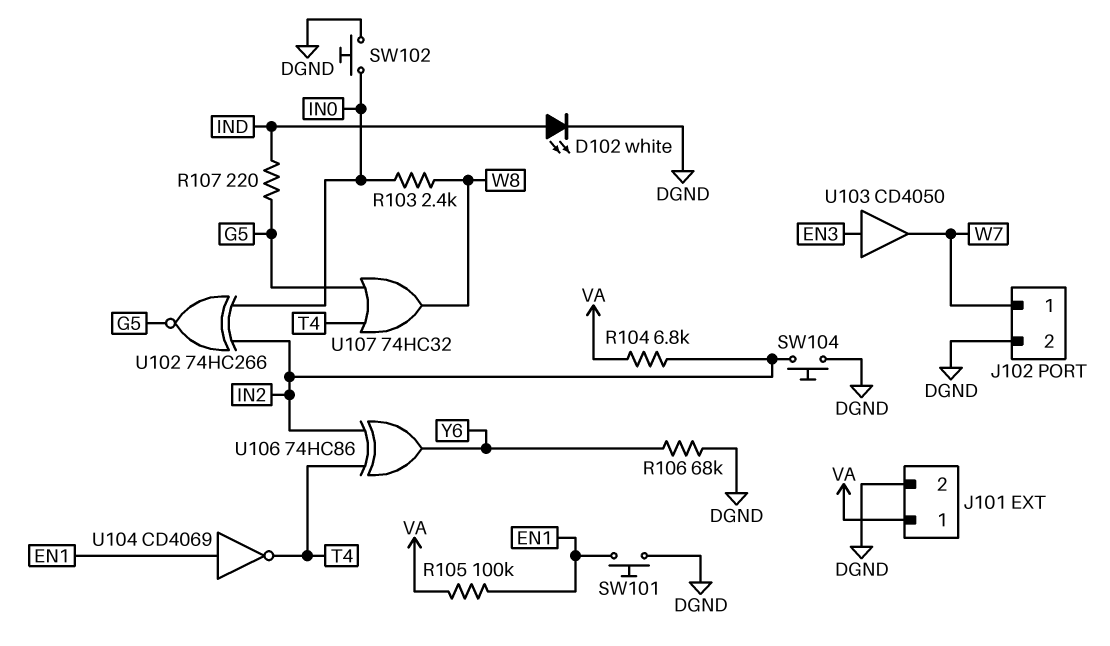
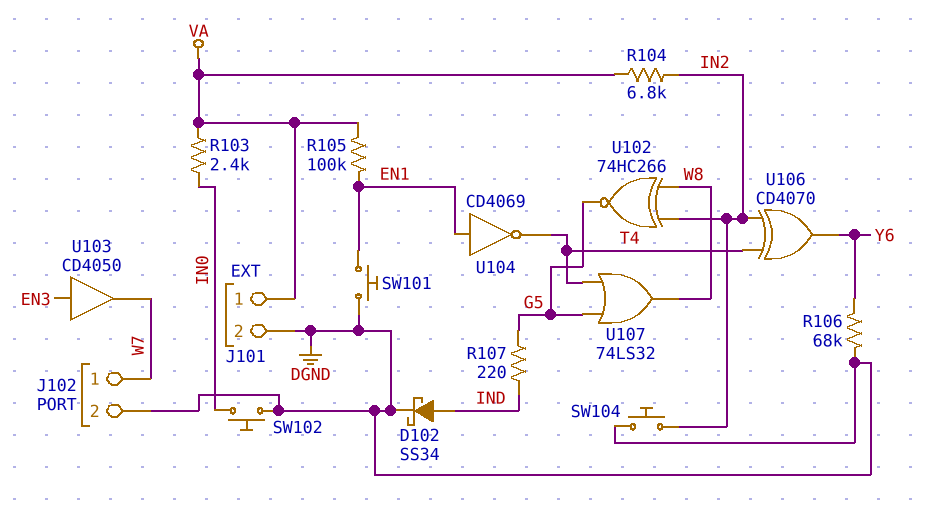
D102: LED white (A IND, K DGND) -> schottky SS34 (A IND, K DGND)
R103: 2.4k (IN0, W8) -> 2.4k (IN0, VA)
U102: XNOR 74HC266 (in IN0, in IN2, out G5) -> XNOR 74HC266 (in IN2, in W8, out G5)
U106: XOR 74HC86 (in IN2, in T4, out Y6) -> XOR CD4070 (in IN2, in T4, out Y6)
U107: OR 74HC32 (in G5, in T4, out W8) -> OR 74LS32 (in G5, in T4, out W8)

